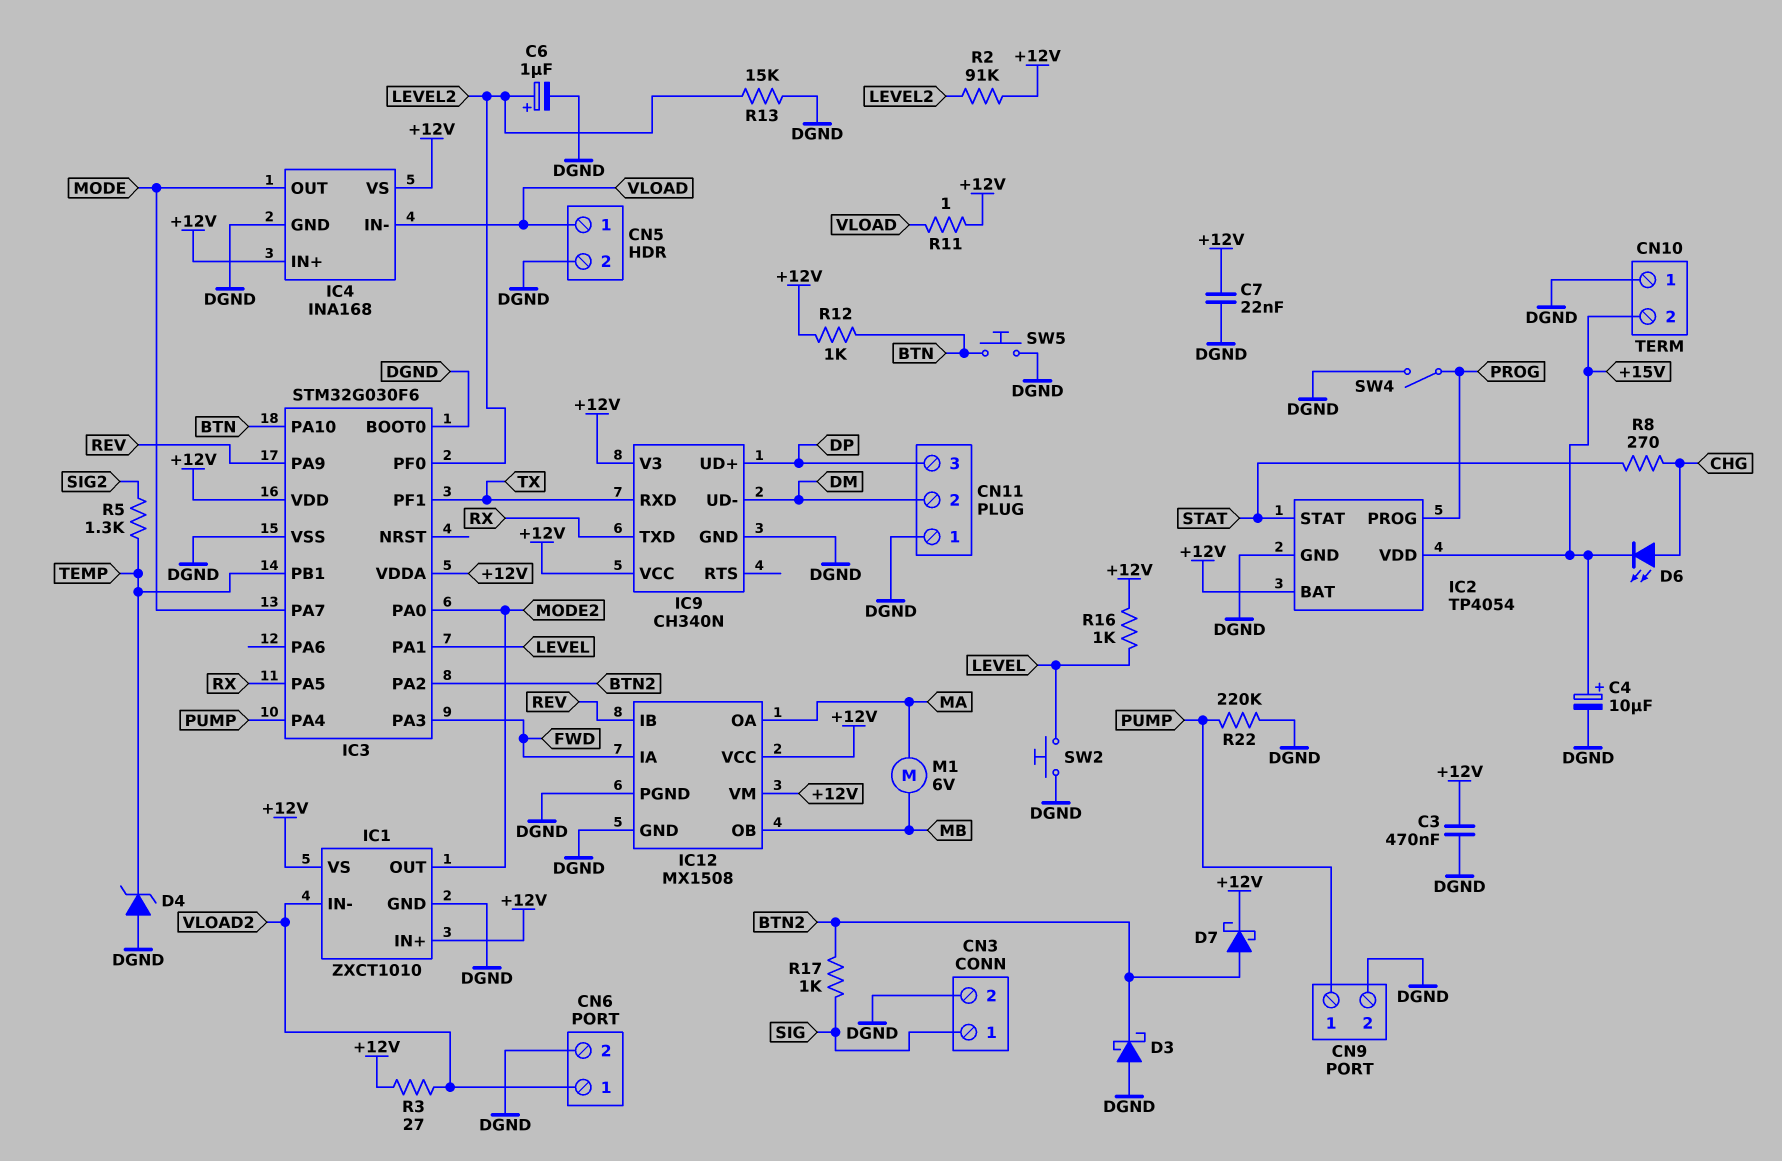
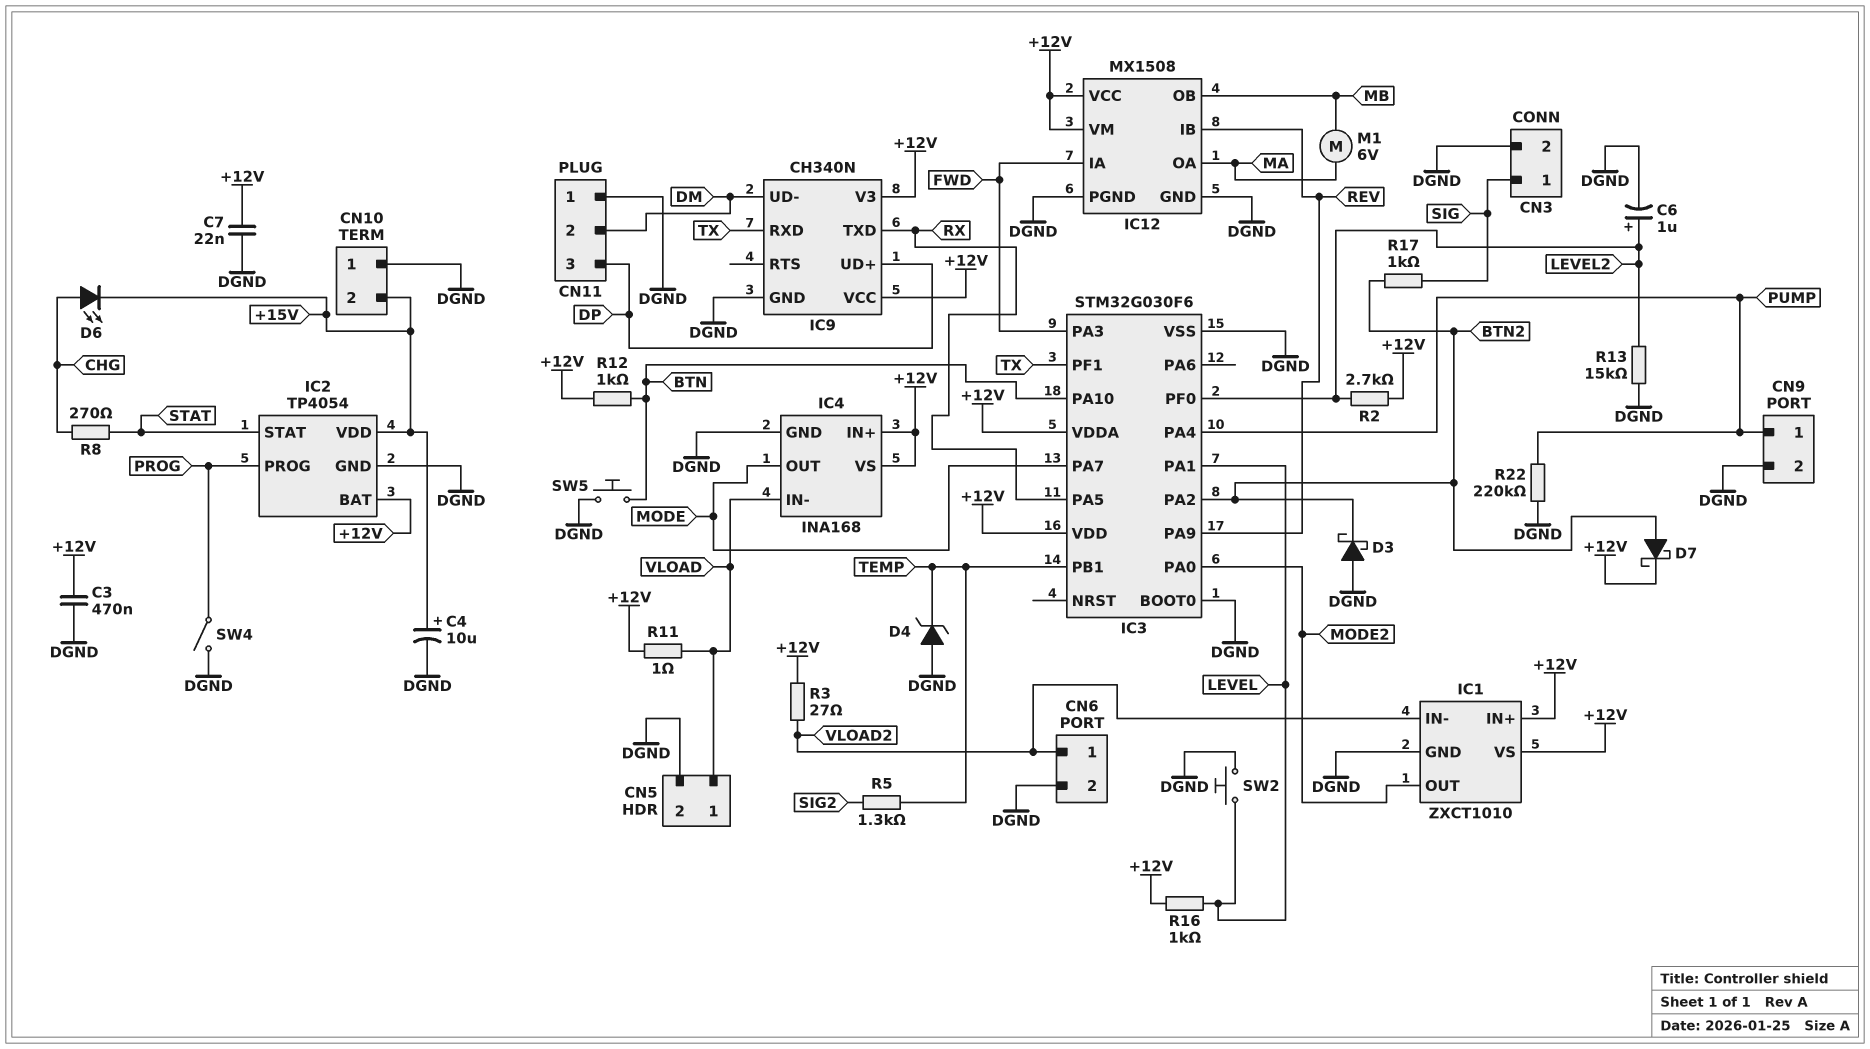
R2: 91k (+12V, LEVEL2) -> 2.7k (+12V, LEVEL2)

